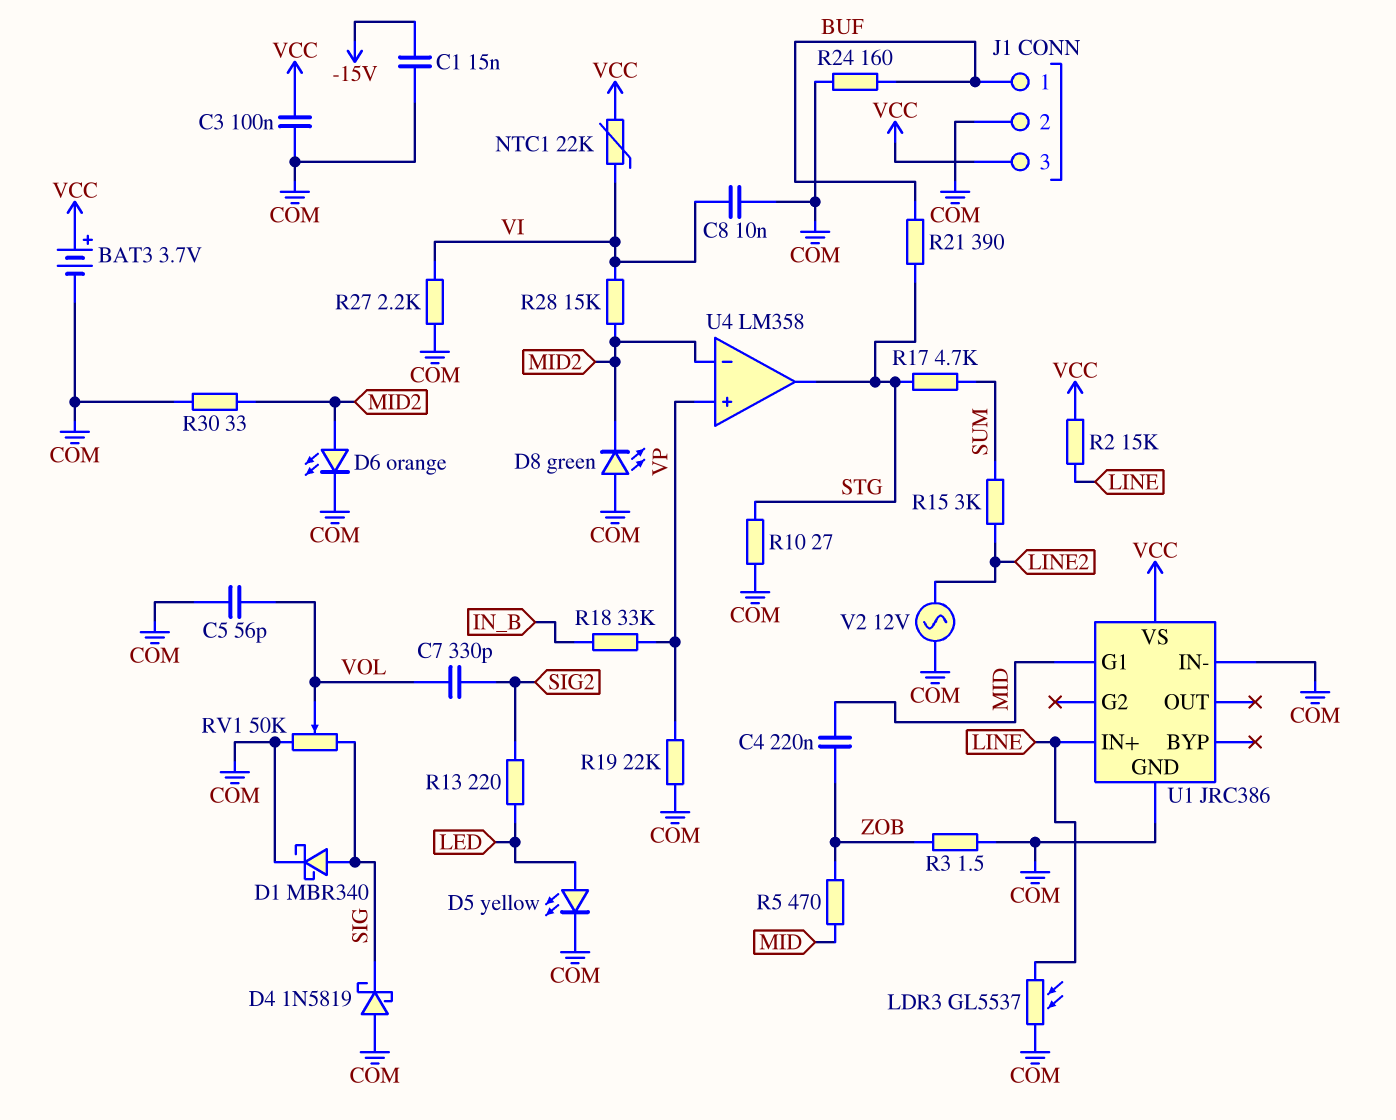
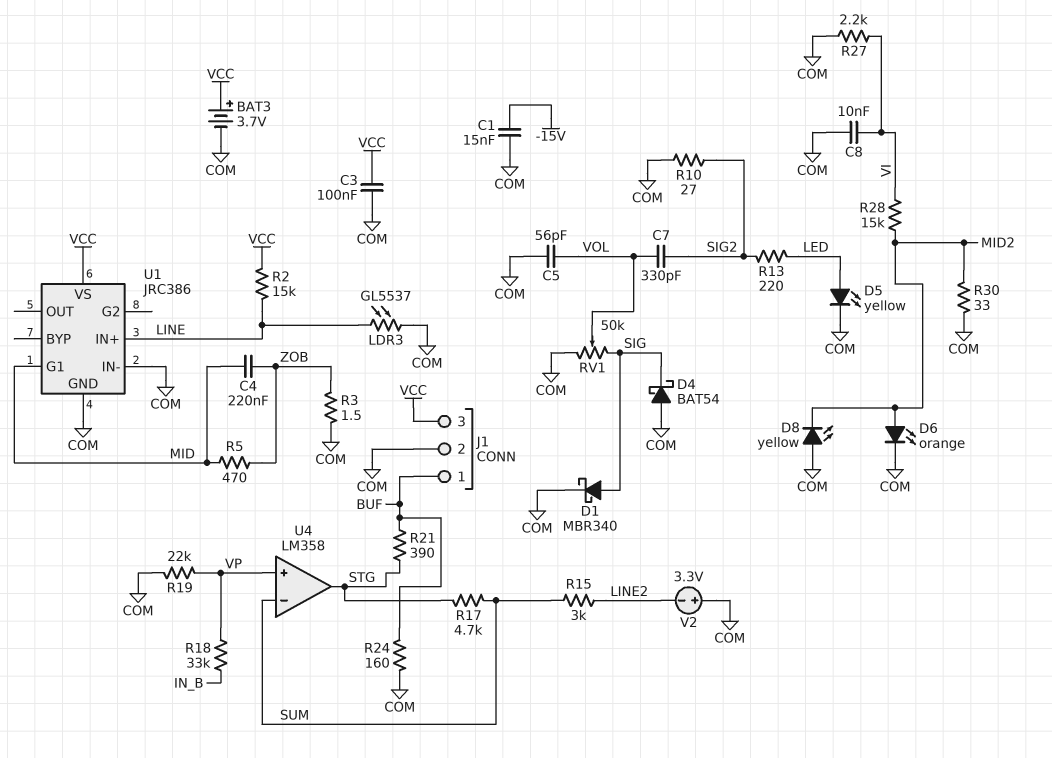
D4: schottky 1N5819 (A COM, K SIG) -> schottky BAT54 (A COM, K SIG)
D8: LED green (A COM, K MID2) -> LED yellow (A COM, K MID2)
NTC1: 22k (VCC, VI) -> none
R10: 27 (COM, STG) -> 27 (COM, SIG2)
U4 pin in-: MID2 -> SUM
V2: AC 12V (COM, LINE2) -> 3.3V (plus COM, minus LINE2)

